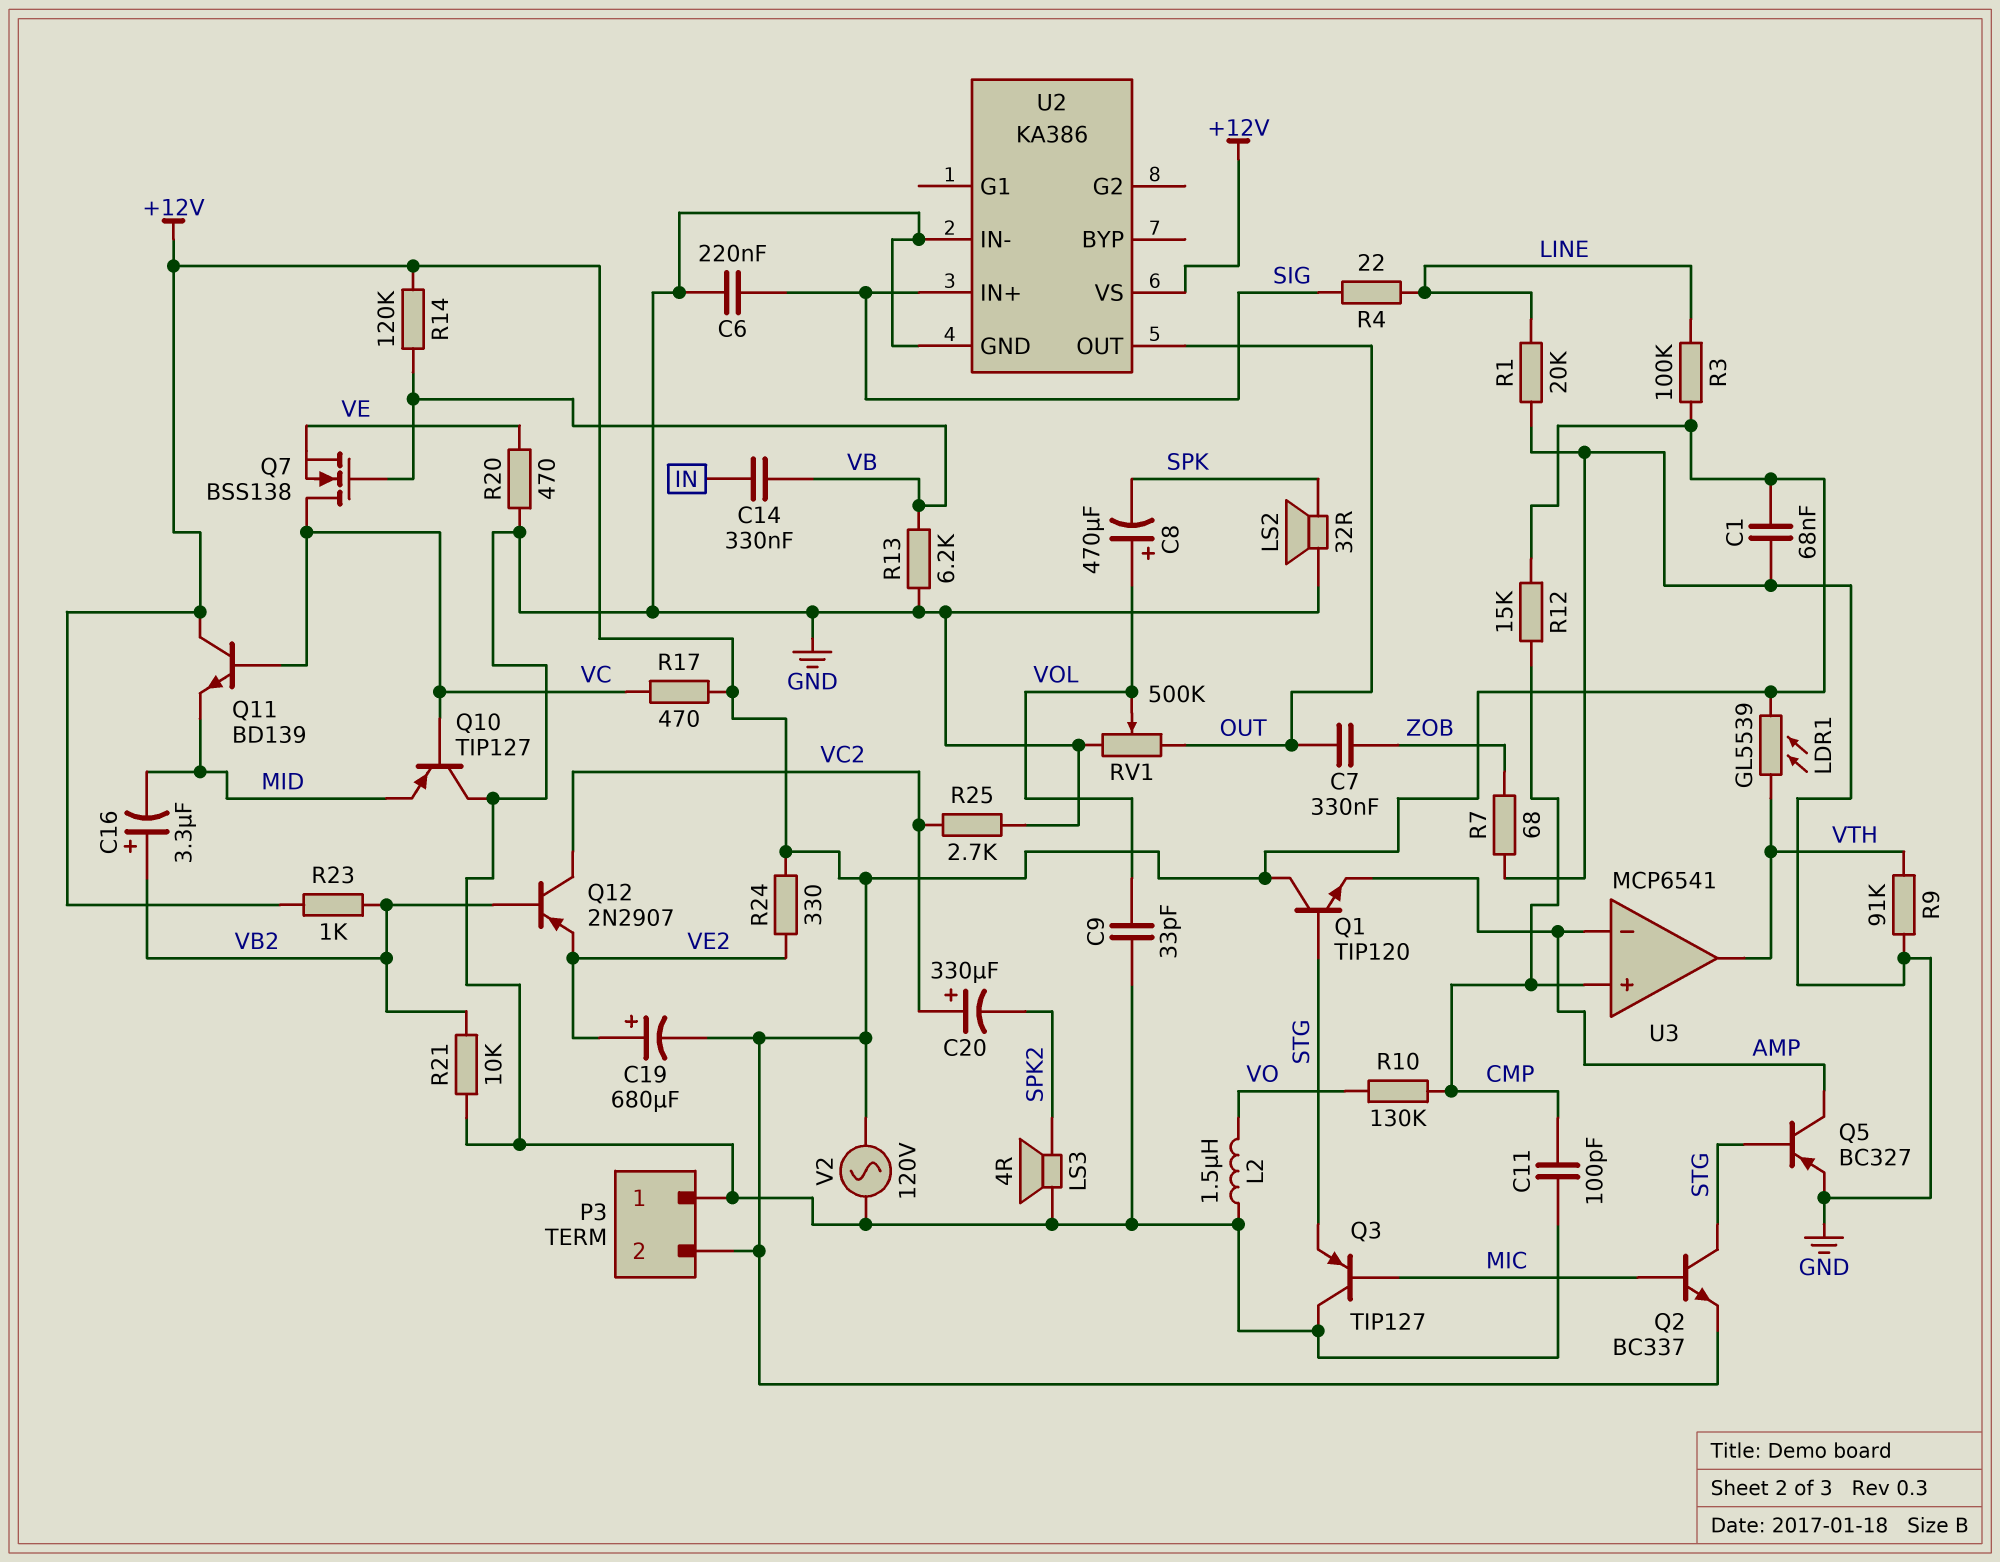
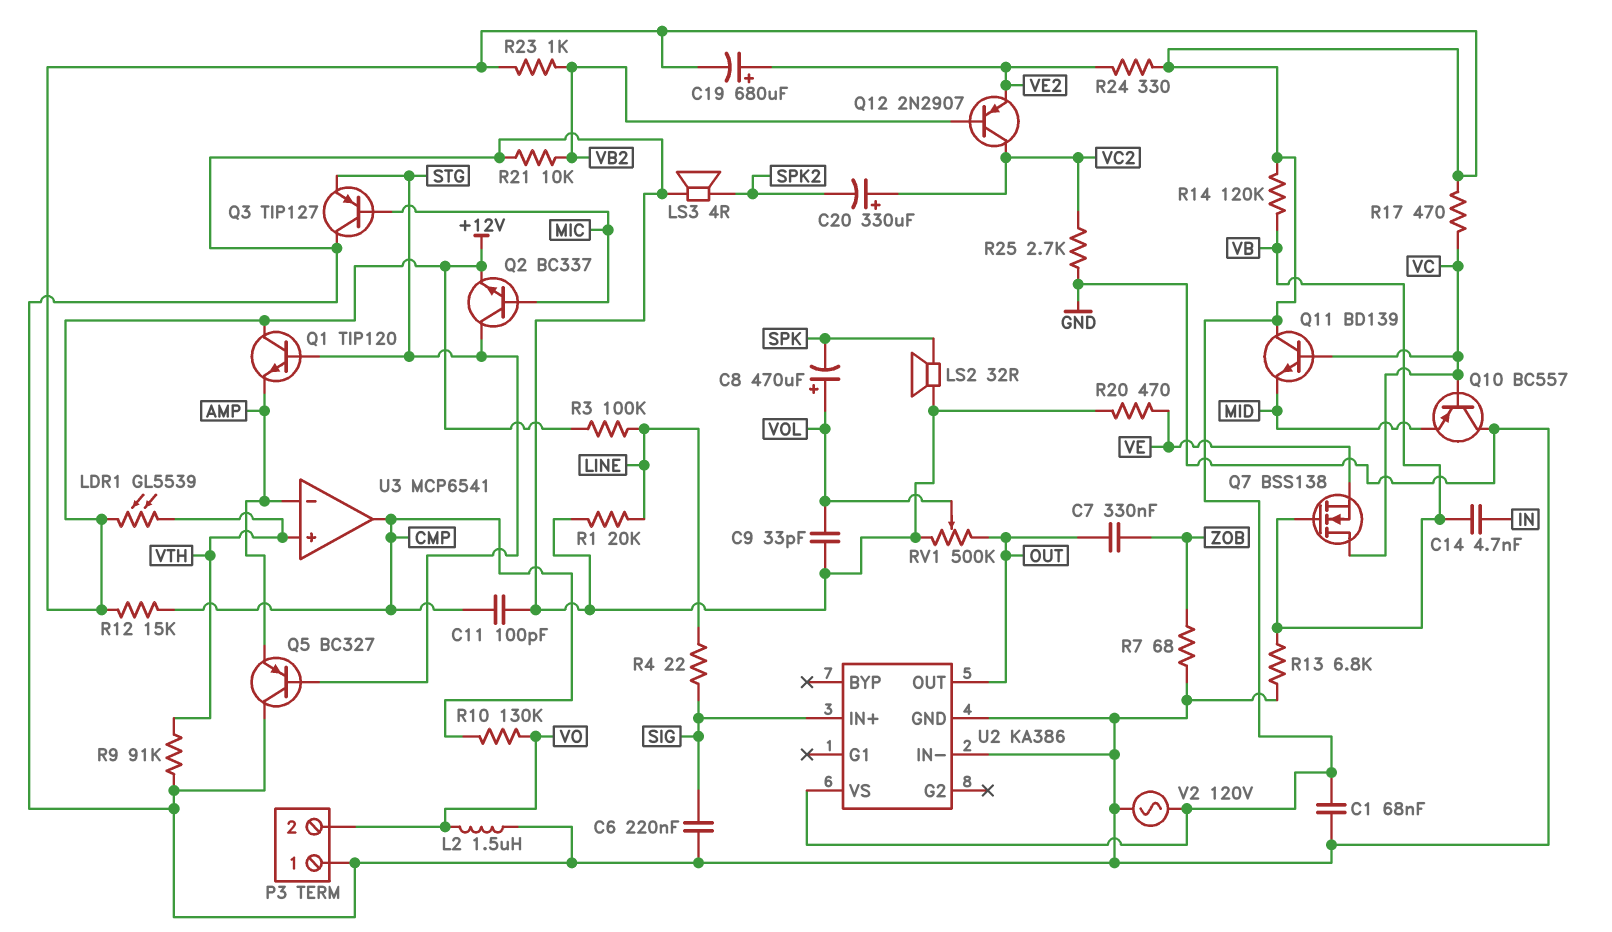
C14: 330nF (IN, VB) -> 4.7nF (IN, VB)
C16: 3.3uF (plus VB2, minus MID) -> none
P3 pin 2: +12V -> VO
Q5: PNP BC327 (B STG, C AMP, E GND) -> PNP BC327 (B STG, C GND, E AMP)
Q10: PNP TIP127 (B VC, C GND, E MID) -> PNP BC557 (B VC, C GND, E MID)
R13: 6.2k (GND, VB) -> 6.8k (GND, VB)
U3 pin in+: CMP -> VTH
U3 pin out: VTH -> CMP

